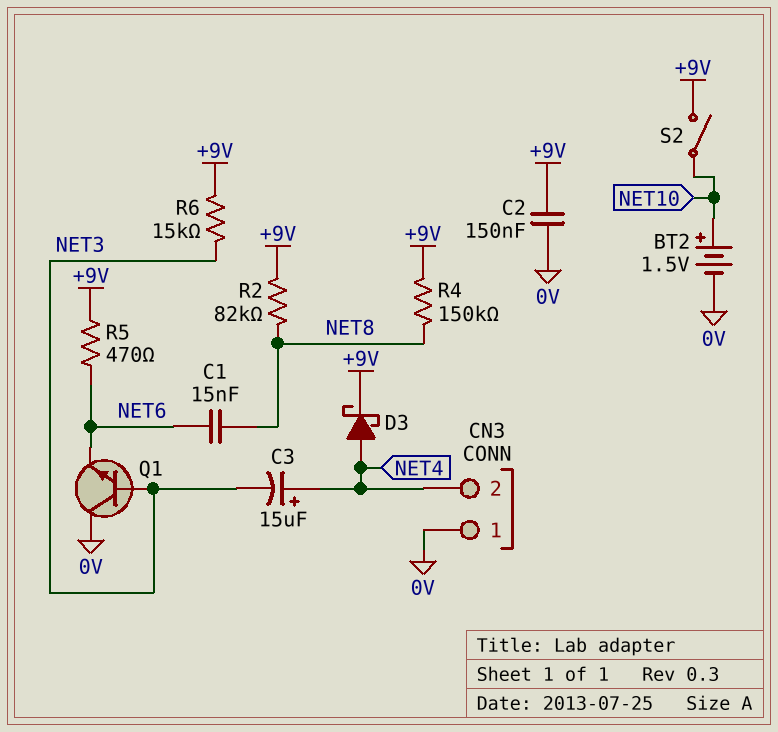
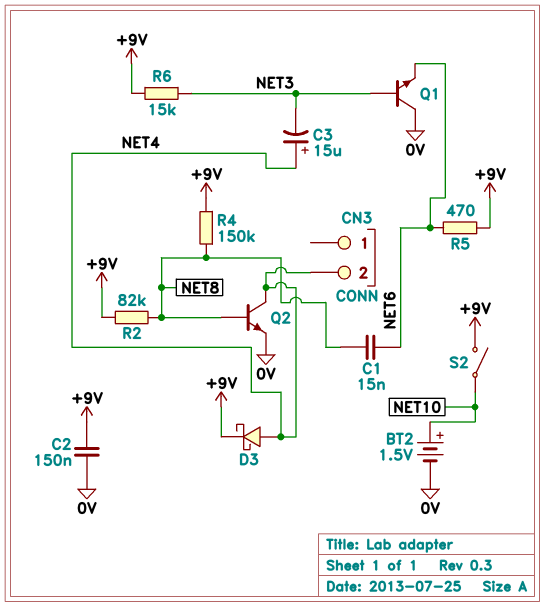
CN3 pin 1: 0V -> none
Q2: none -> NPN (B NET8, C NET4, E 0V)

